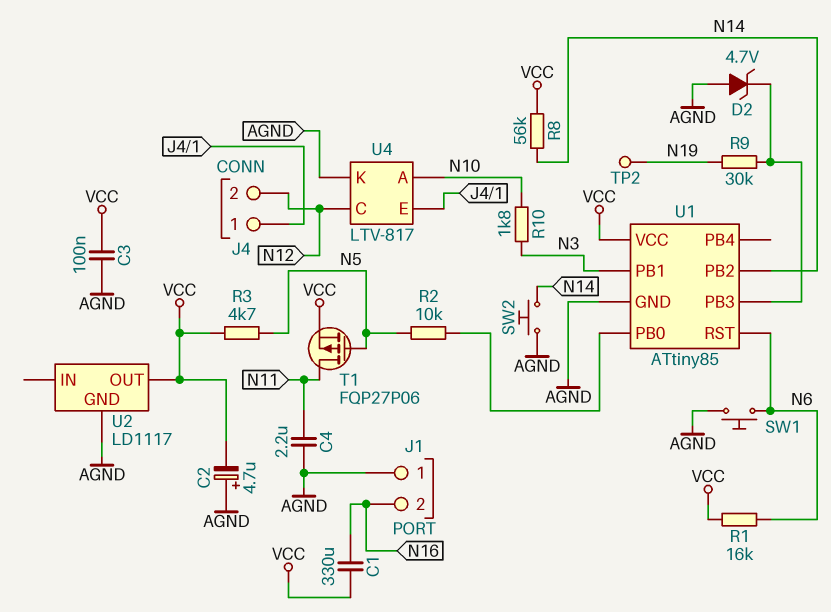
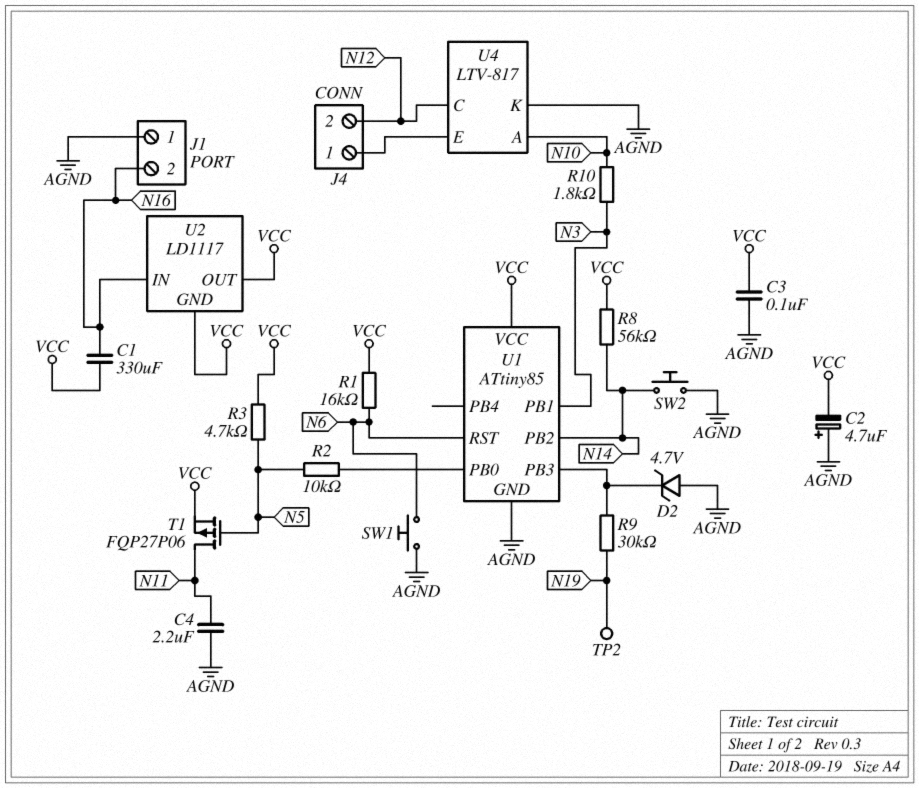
U2 pin GND: AGND -> VCC
U2 pin IN: none -> N16

